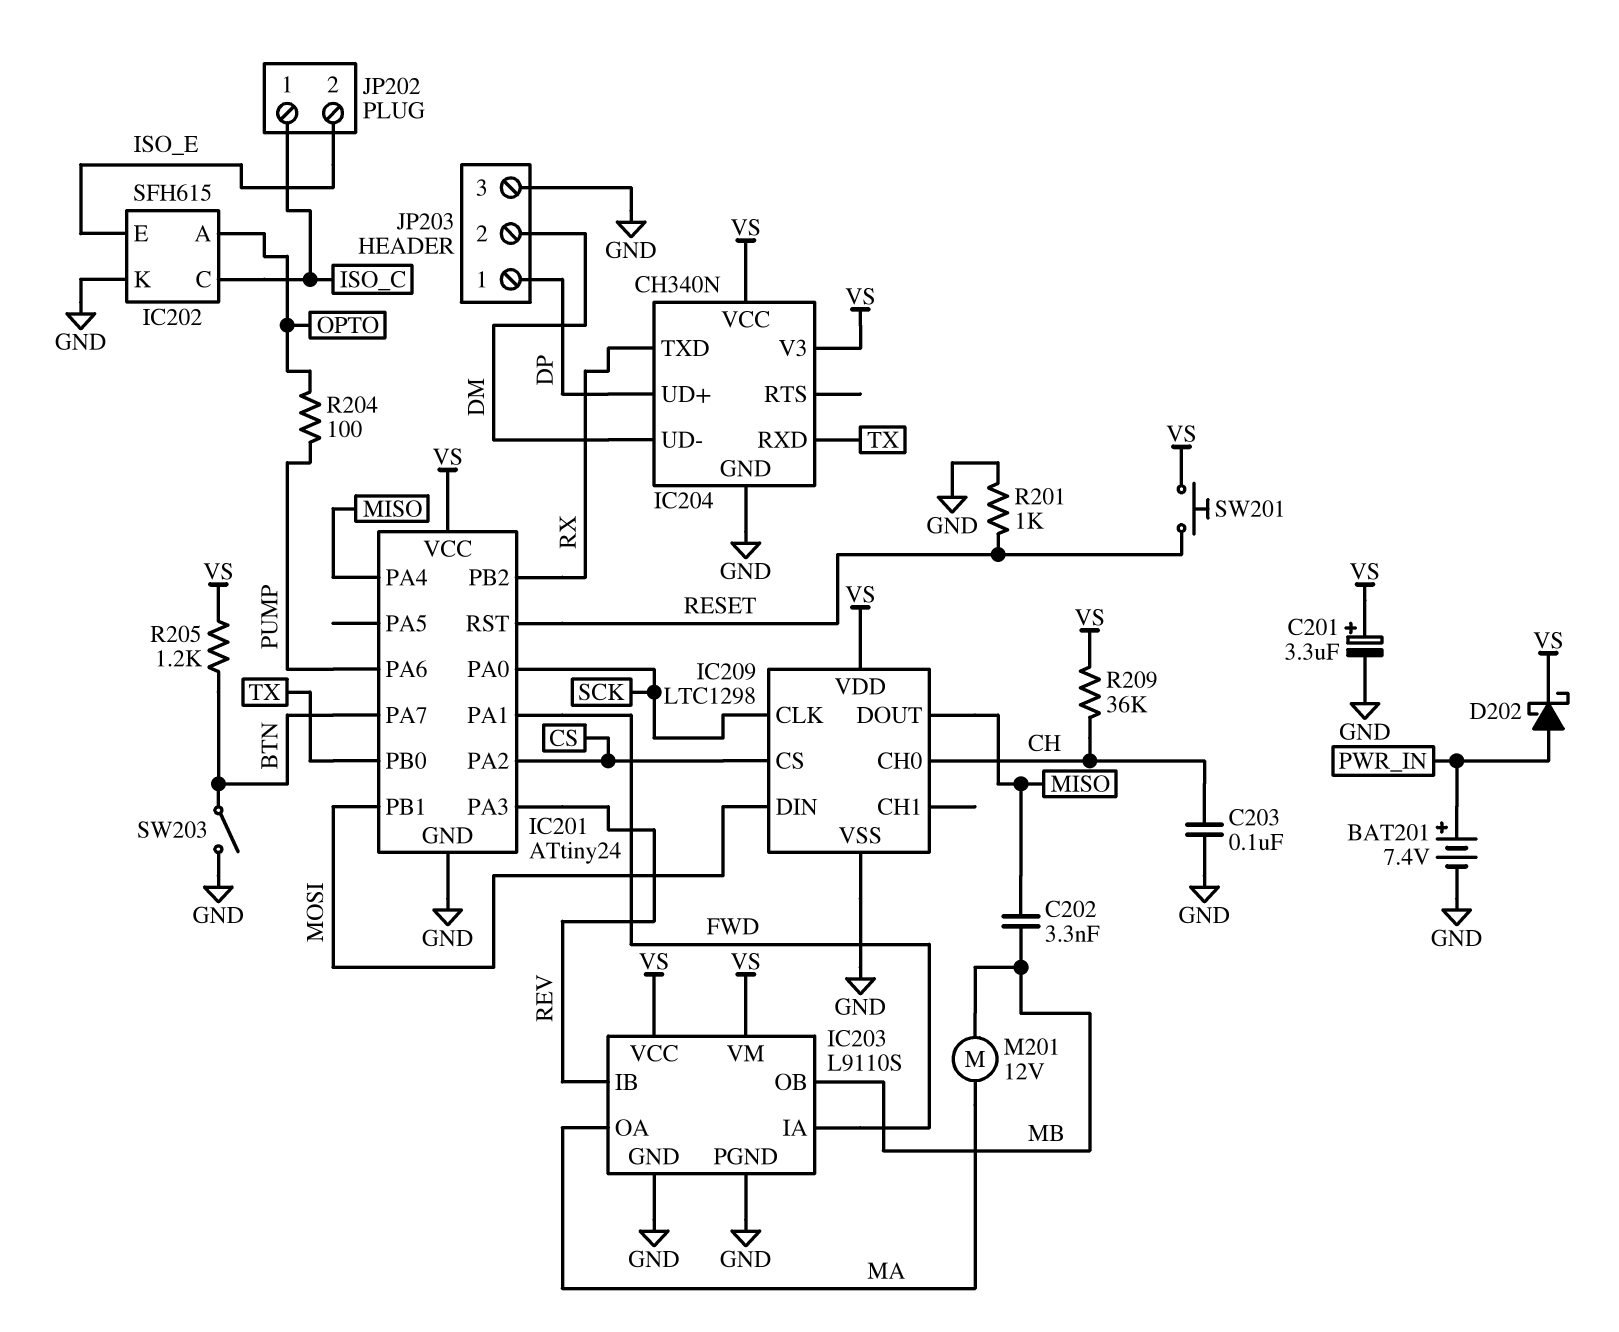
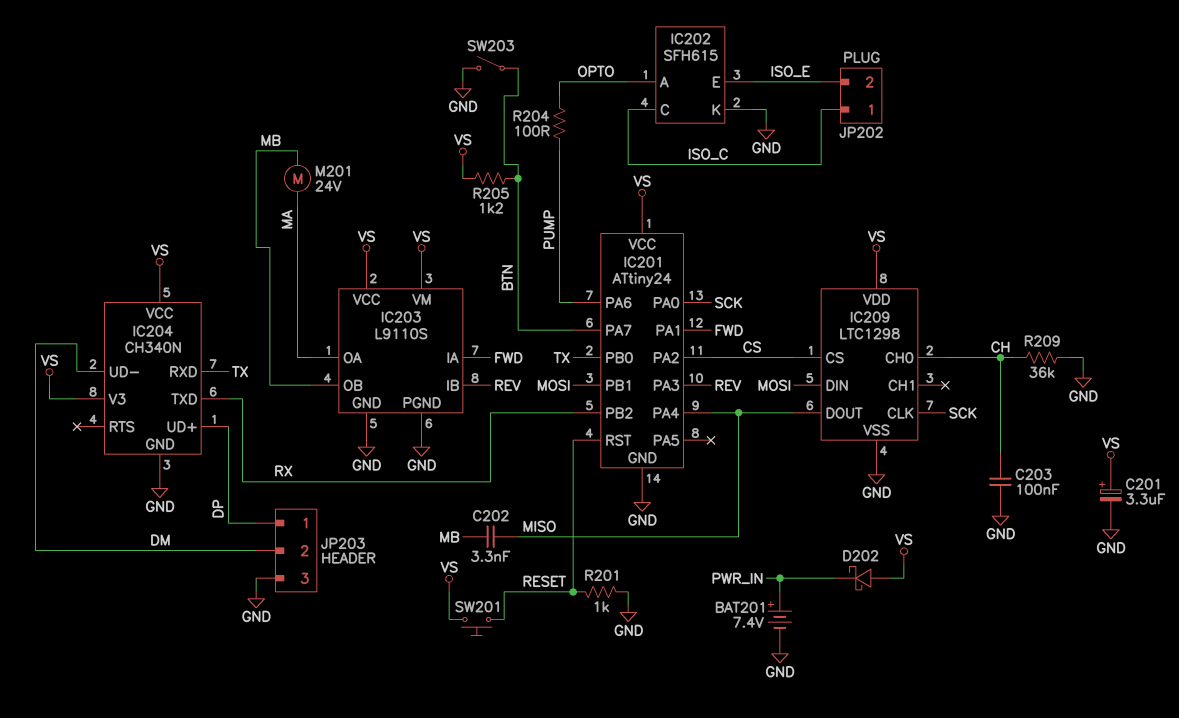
D202: schottky (A PWR_IN, K VS) -> schottky (A VS, K PWR_IN)
M201: motor 12V (MA, MB) -> motor 24V (MA, MB)
R209: 36k (CH, VS) -> 36k (CH, GND)

